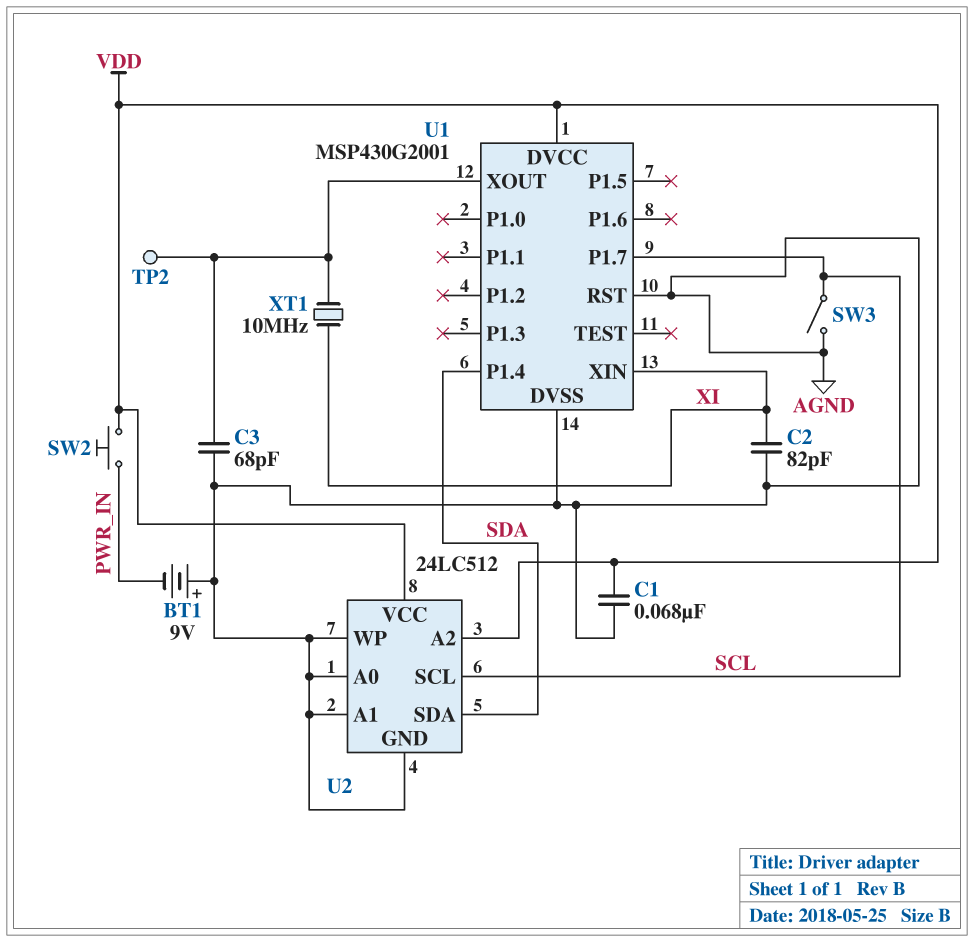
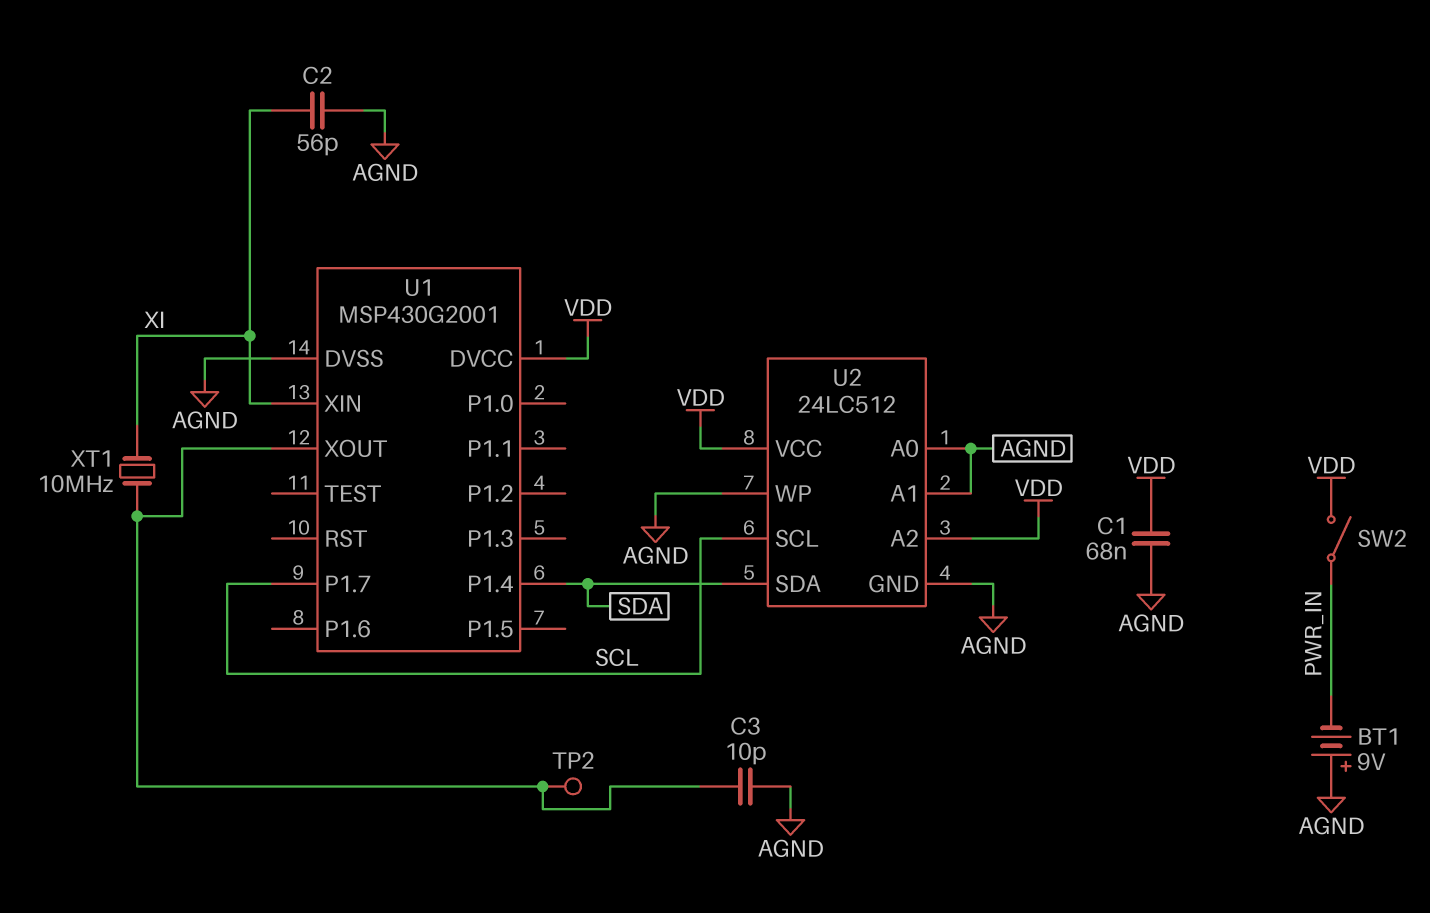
C2: 82pF (AGND, XI) -> 56pF (AGND, XI)
C3: 68pF (AGND, U1/XOUT) -> 10pF (AGND, U1/XOUT)
SW2: button (PWR_IN, VDD) -> switch (PWR_IN, VDD)
SW3: switch (AGND, SCL) -> none
U1 pin RST: AGND -> none

